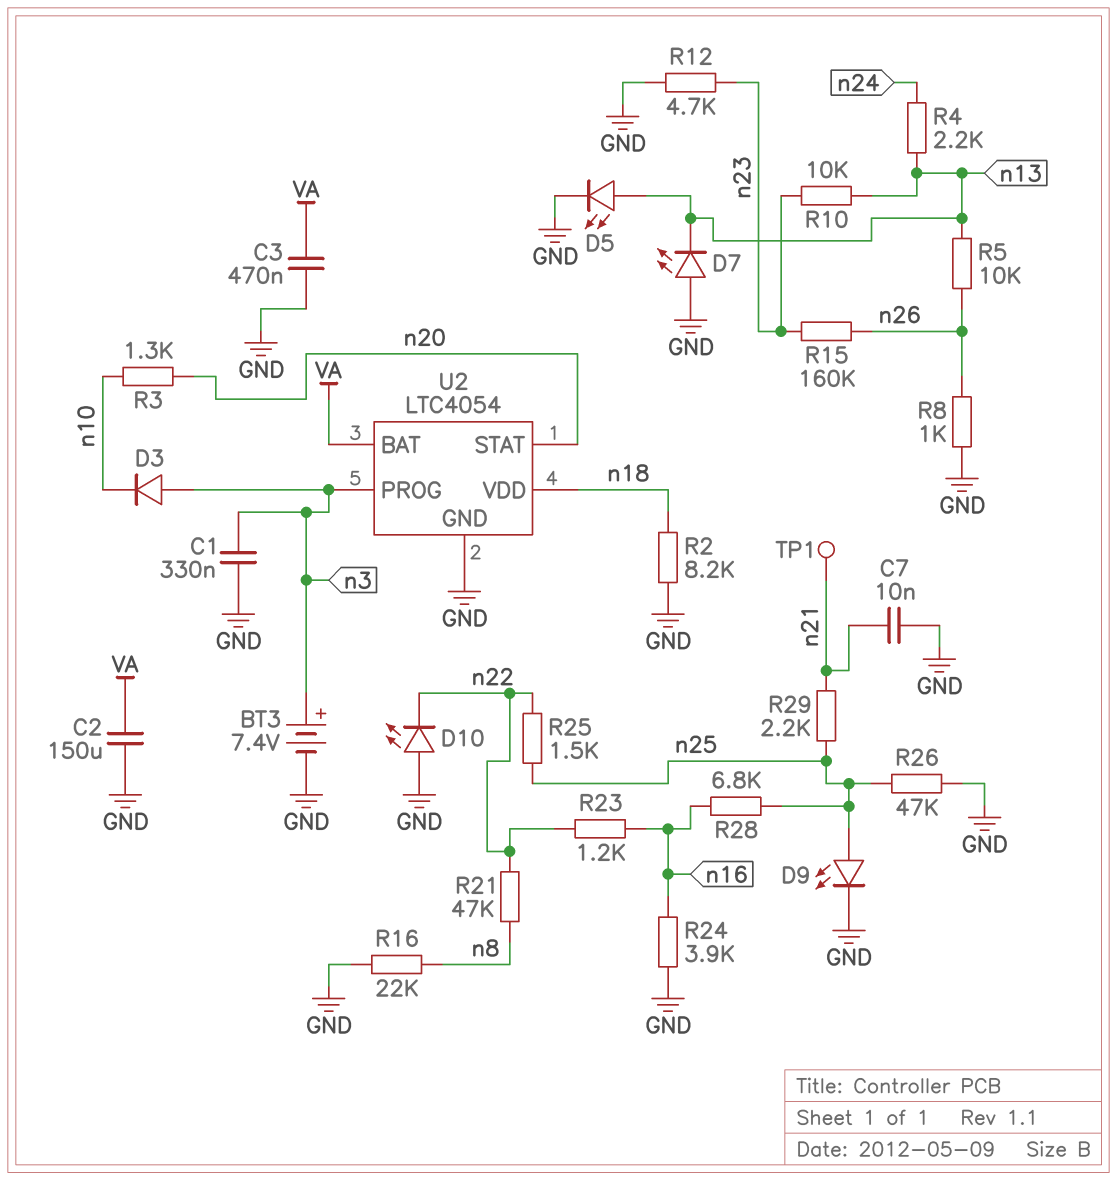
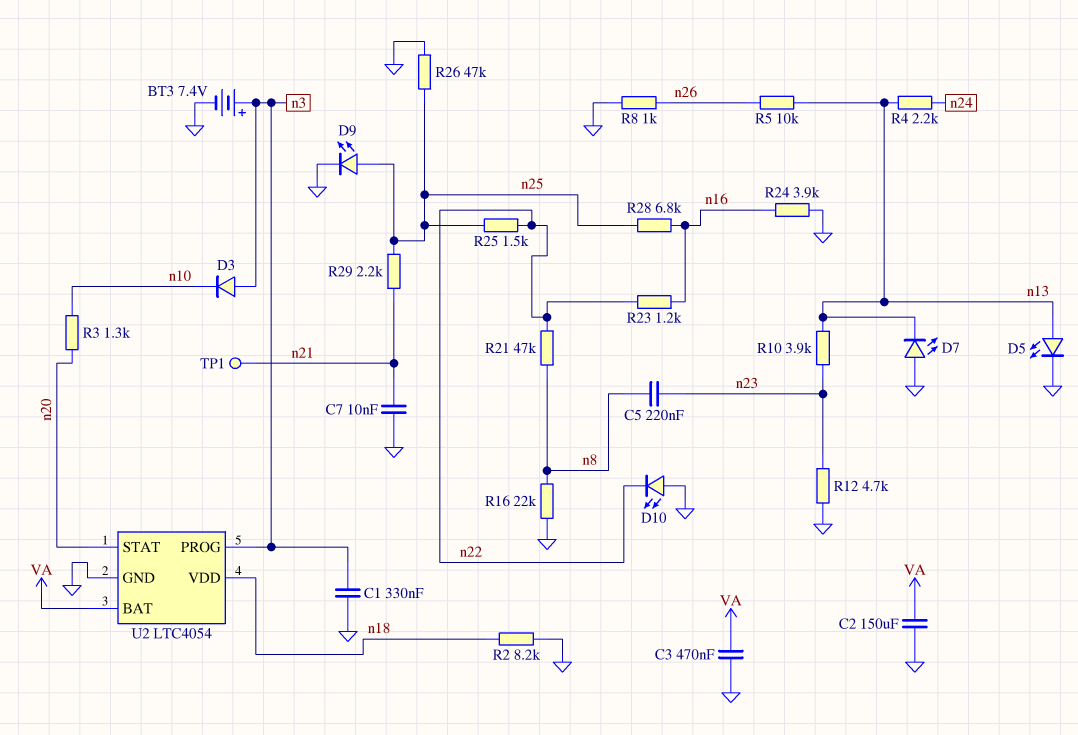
C5: none -> 220nF (n8, n23)
R10: 10k (n13, n23) -> 3.9k (n13, n23)
R15: 160k (n23, n26) -> none

